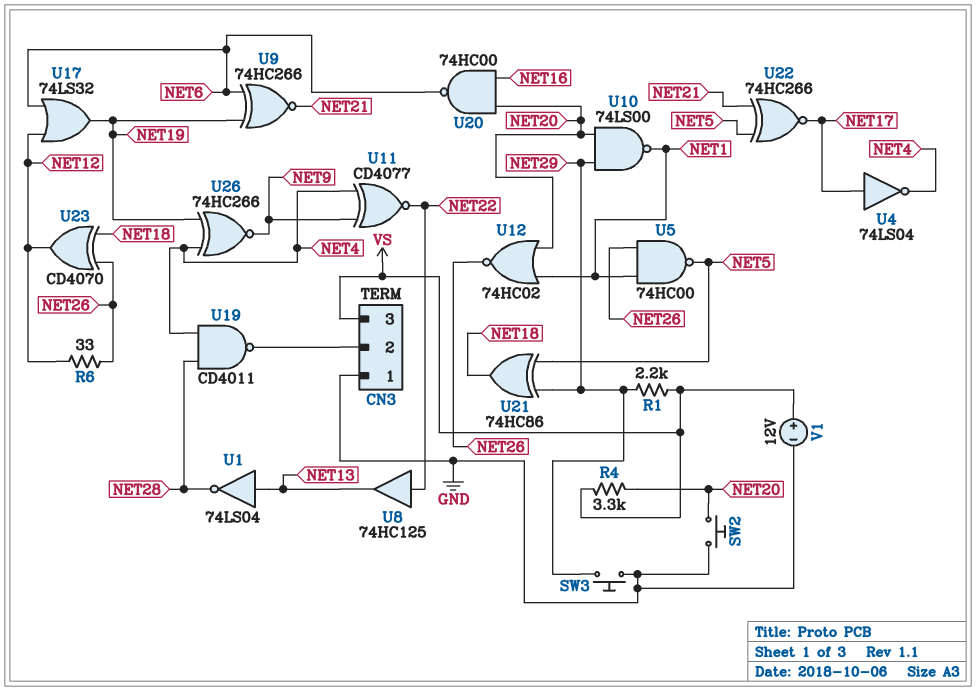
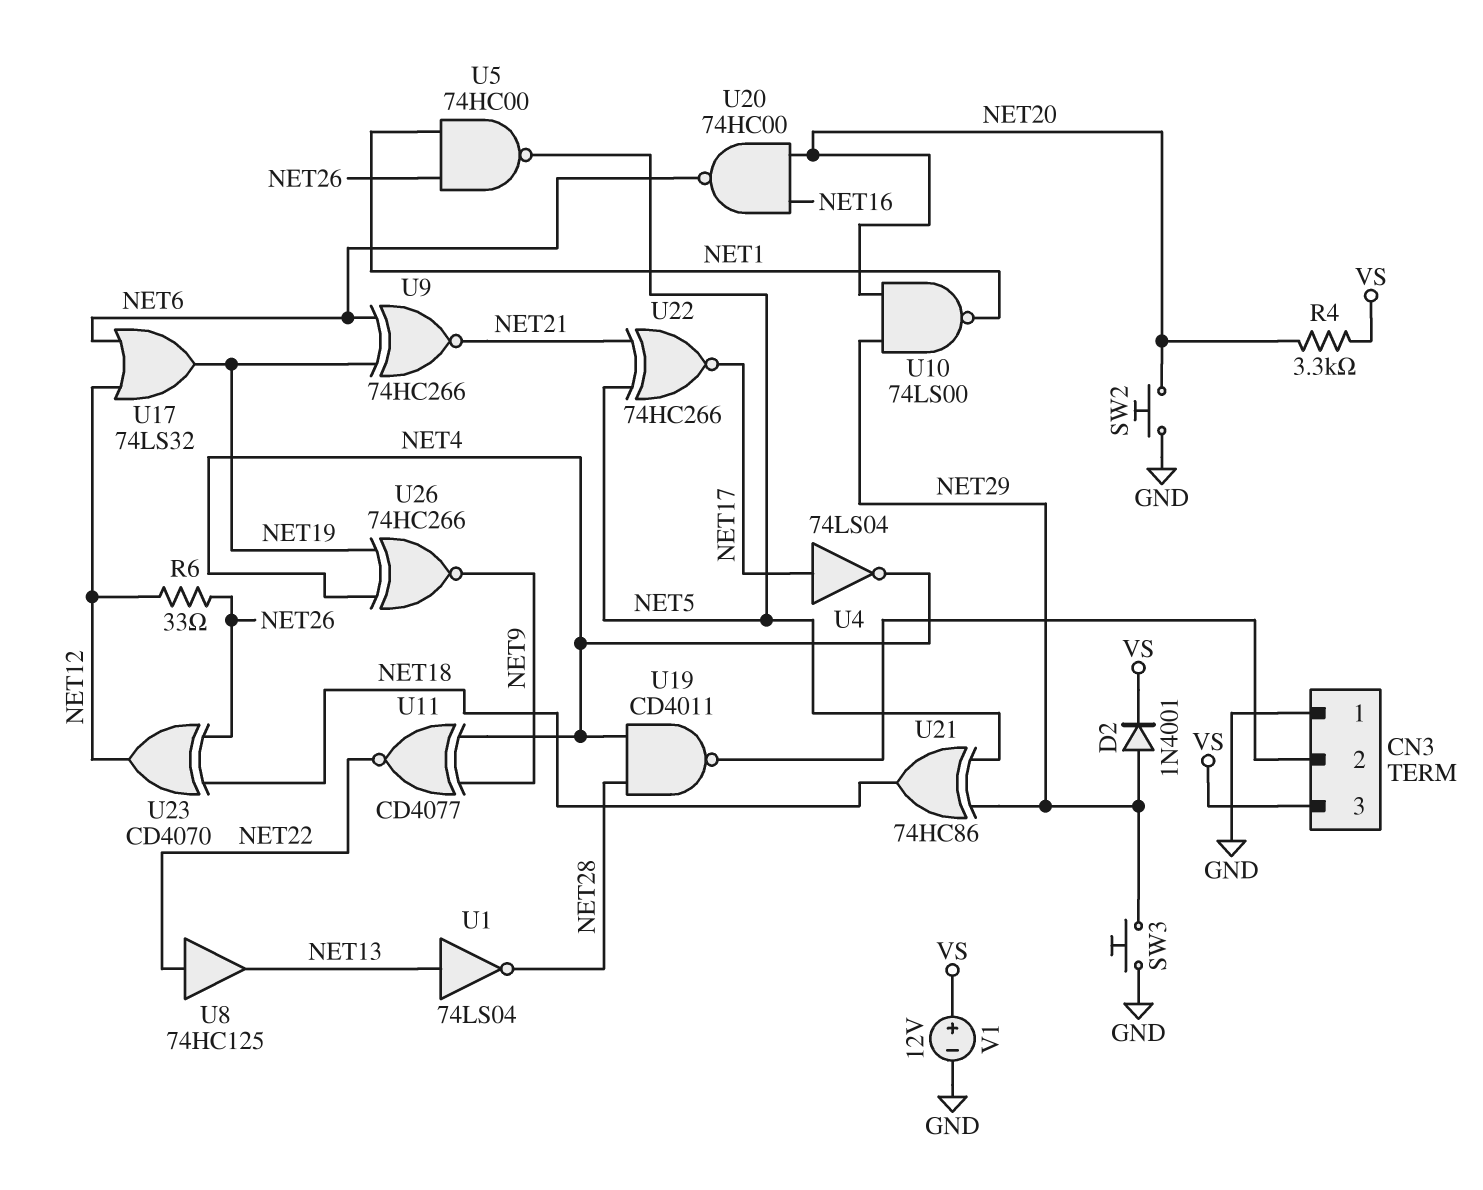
D2: none -> diode 1N4001 (A NET29, K VS)
R1: 2.2k (NET29, VS) -> none
U12: NOR 74HC02 (in NET1, in NET20, out NET26) -> none

